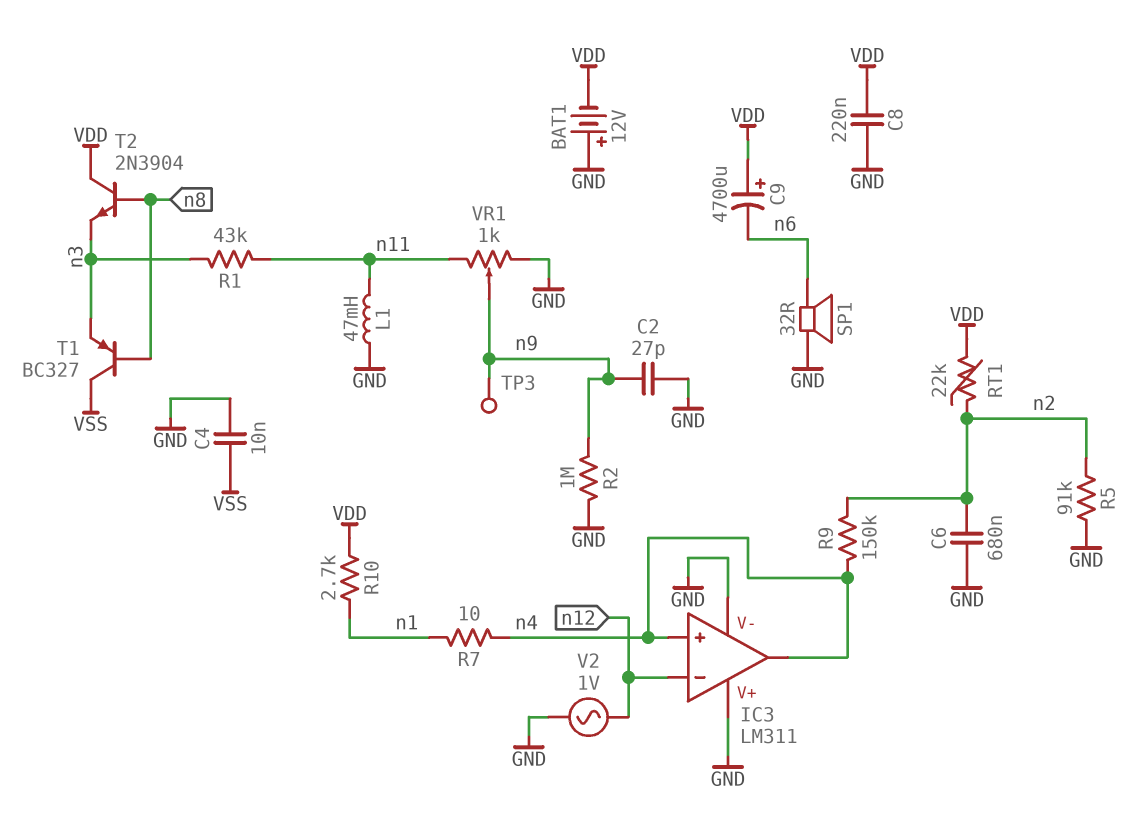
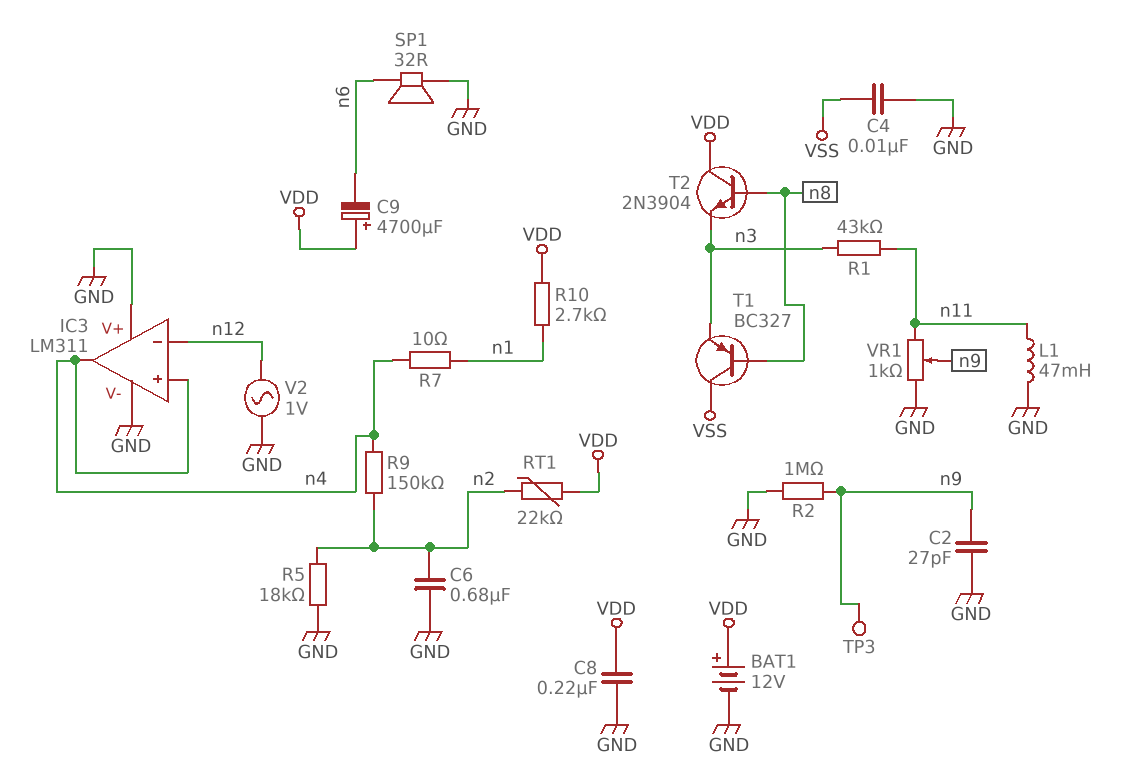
BAT1: 12V (plus GND, minus VDD) -> 12V (plus VDD, minus GND)
R5: 91k (GND, n2) -> 18k (GND, n2)

